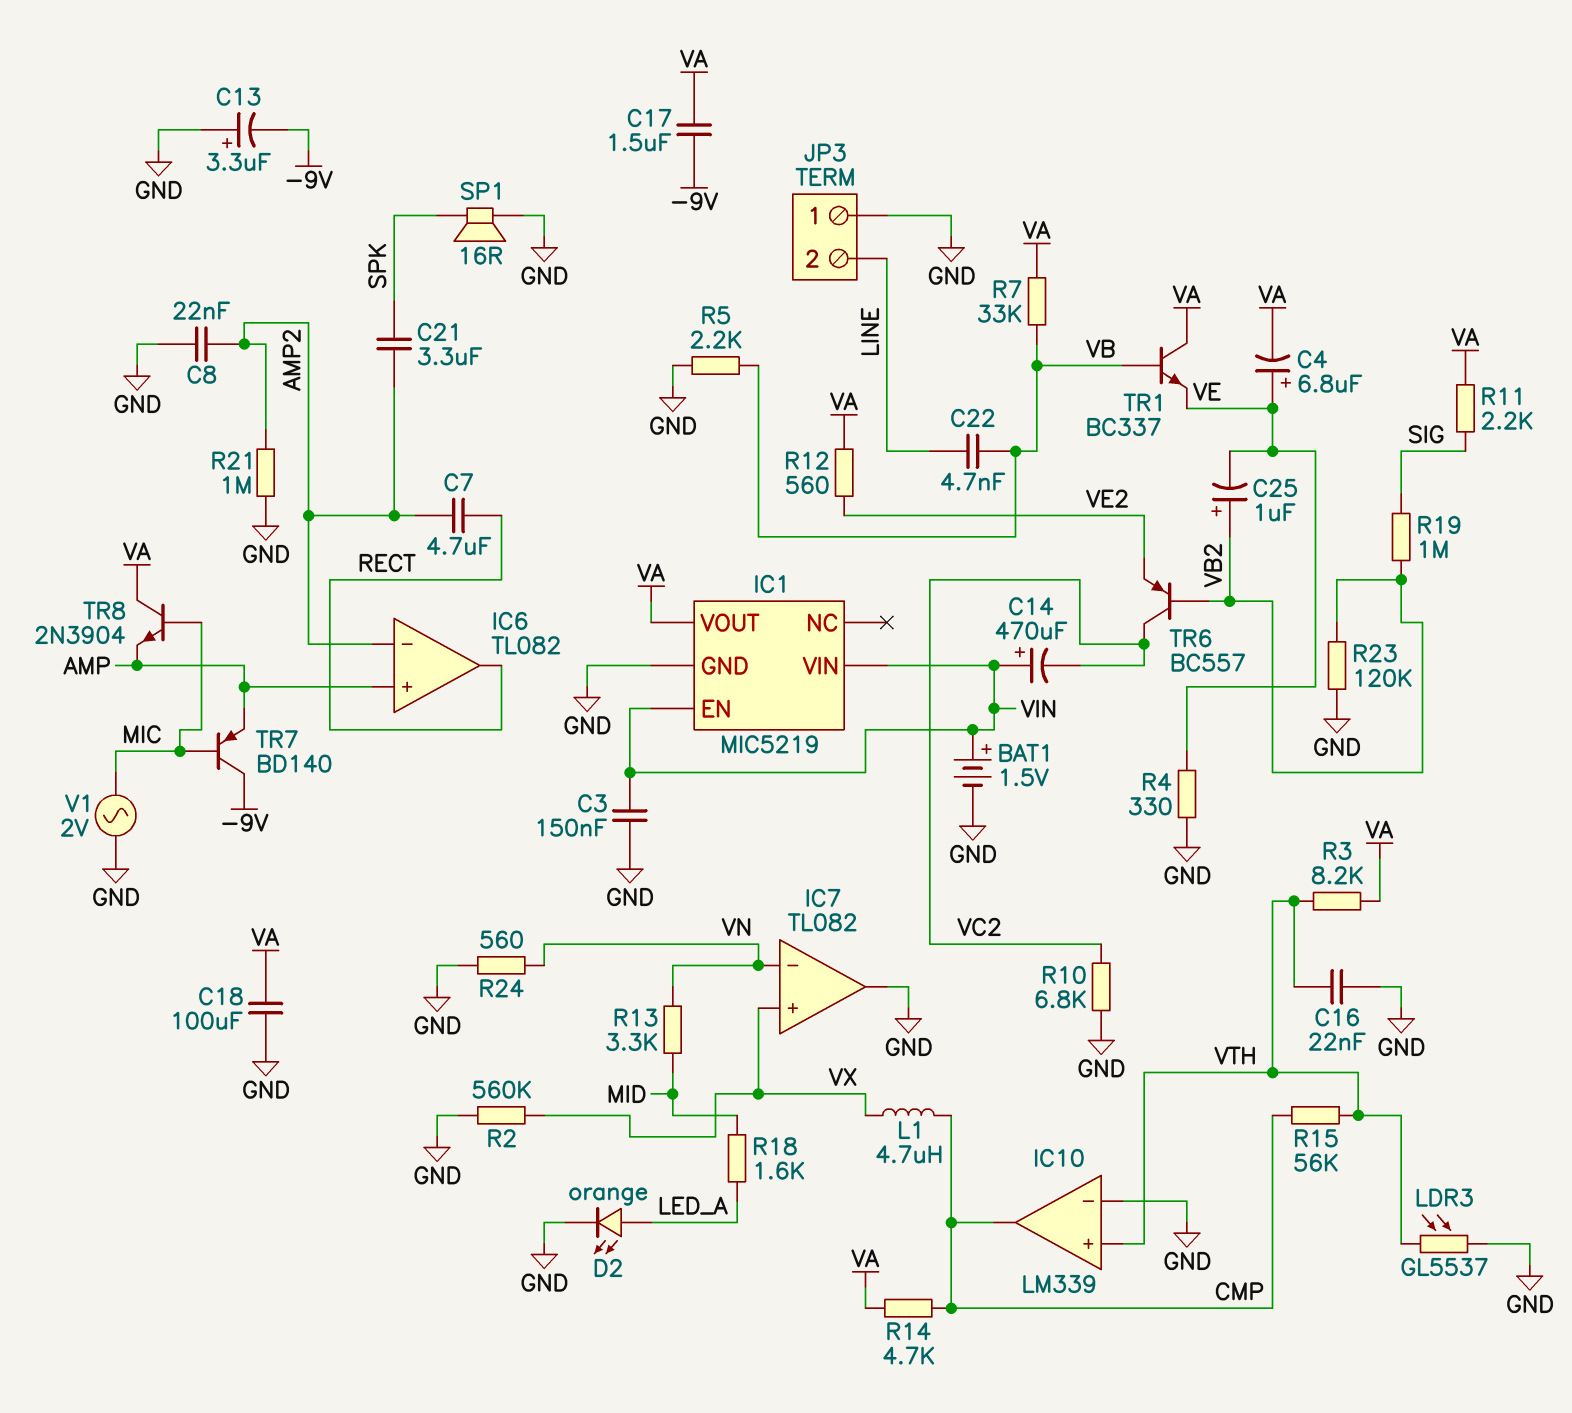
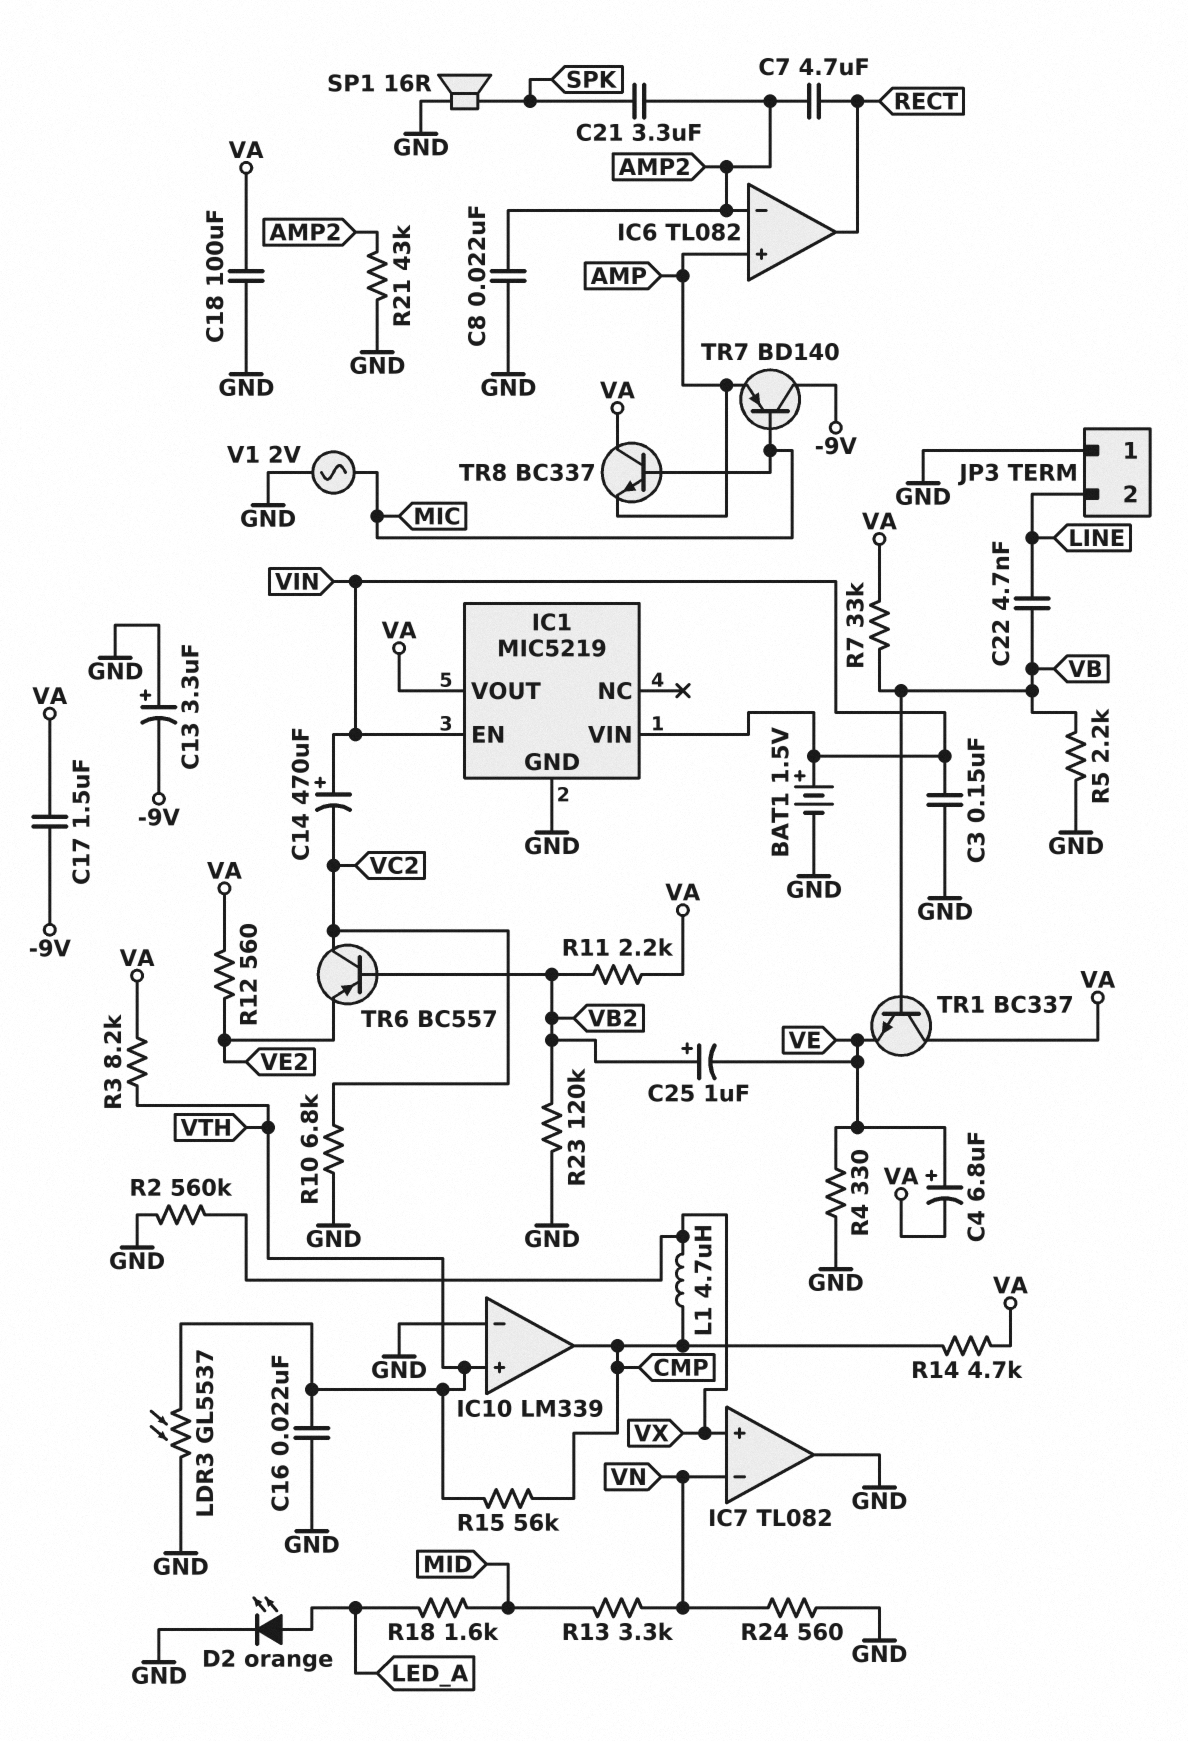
R11: 2.2k (SIG, VA) -> 2.2k (VA, VB2)
R19: 1M (SIG, VB2) -> none
R21: 1M (AMP2, GND) -> 43k (AMP2, GND)
TR8: NPN 2N3904 (B MIC, C VA, E AMP) -> NPN BC337 (B MIC, C VA, E AMP)

